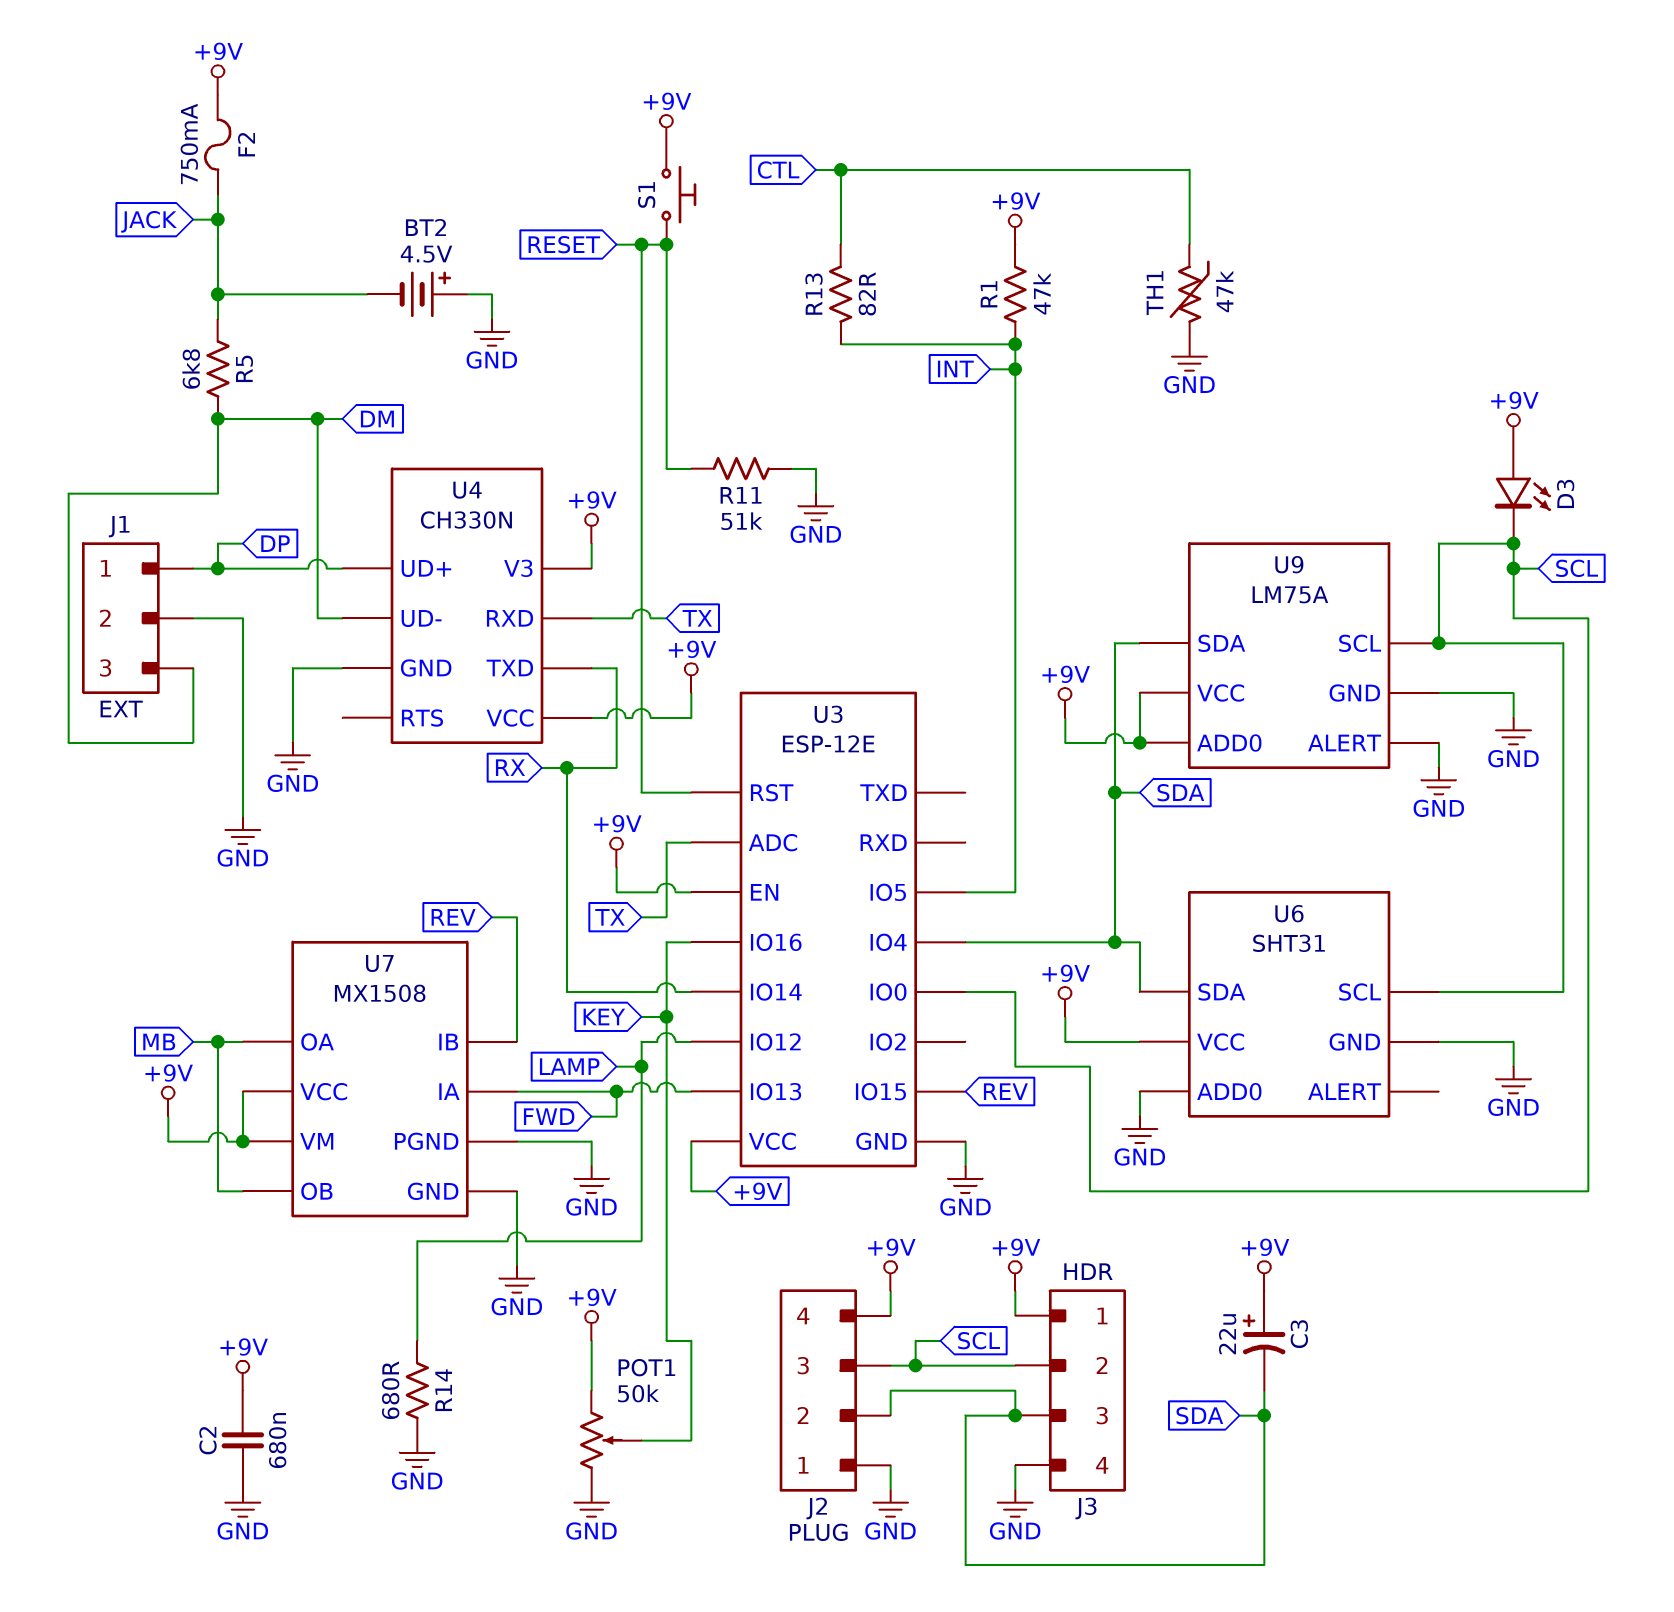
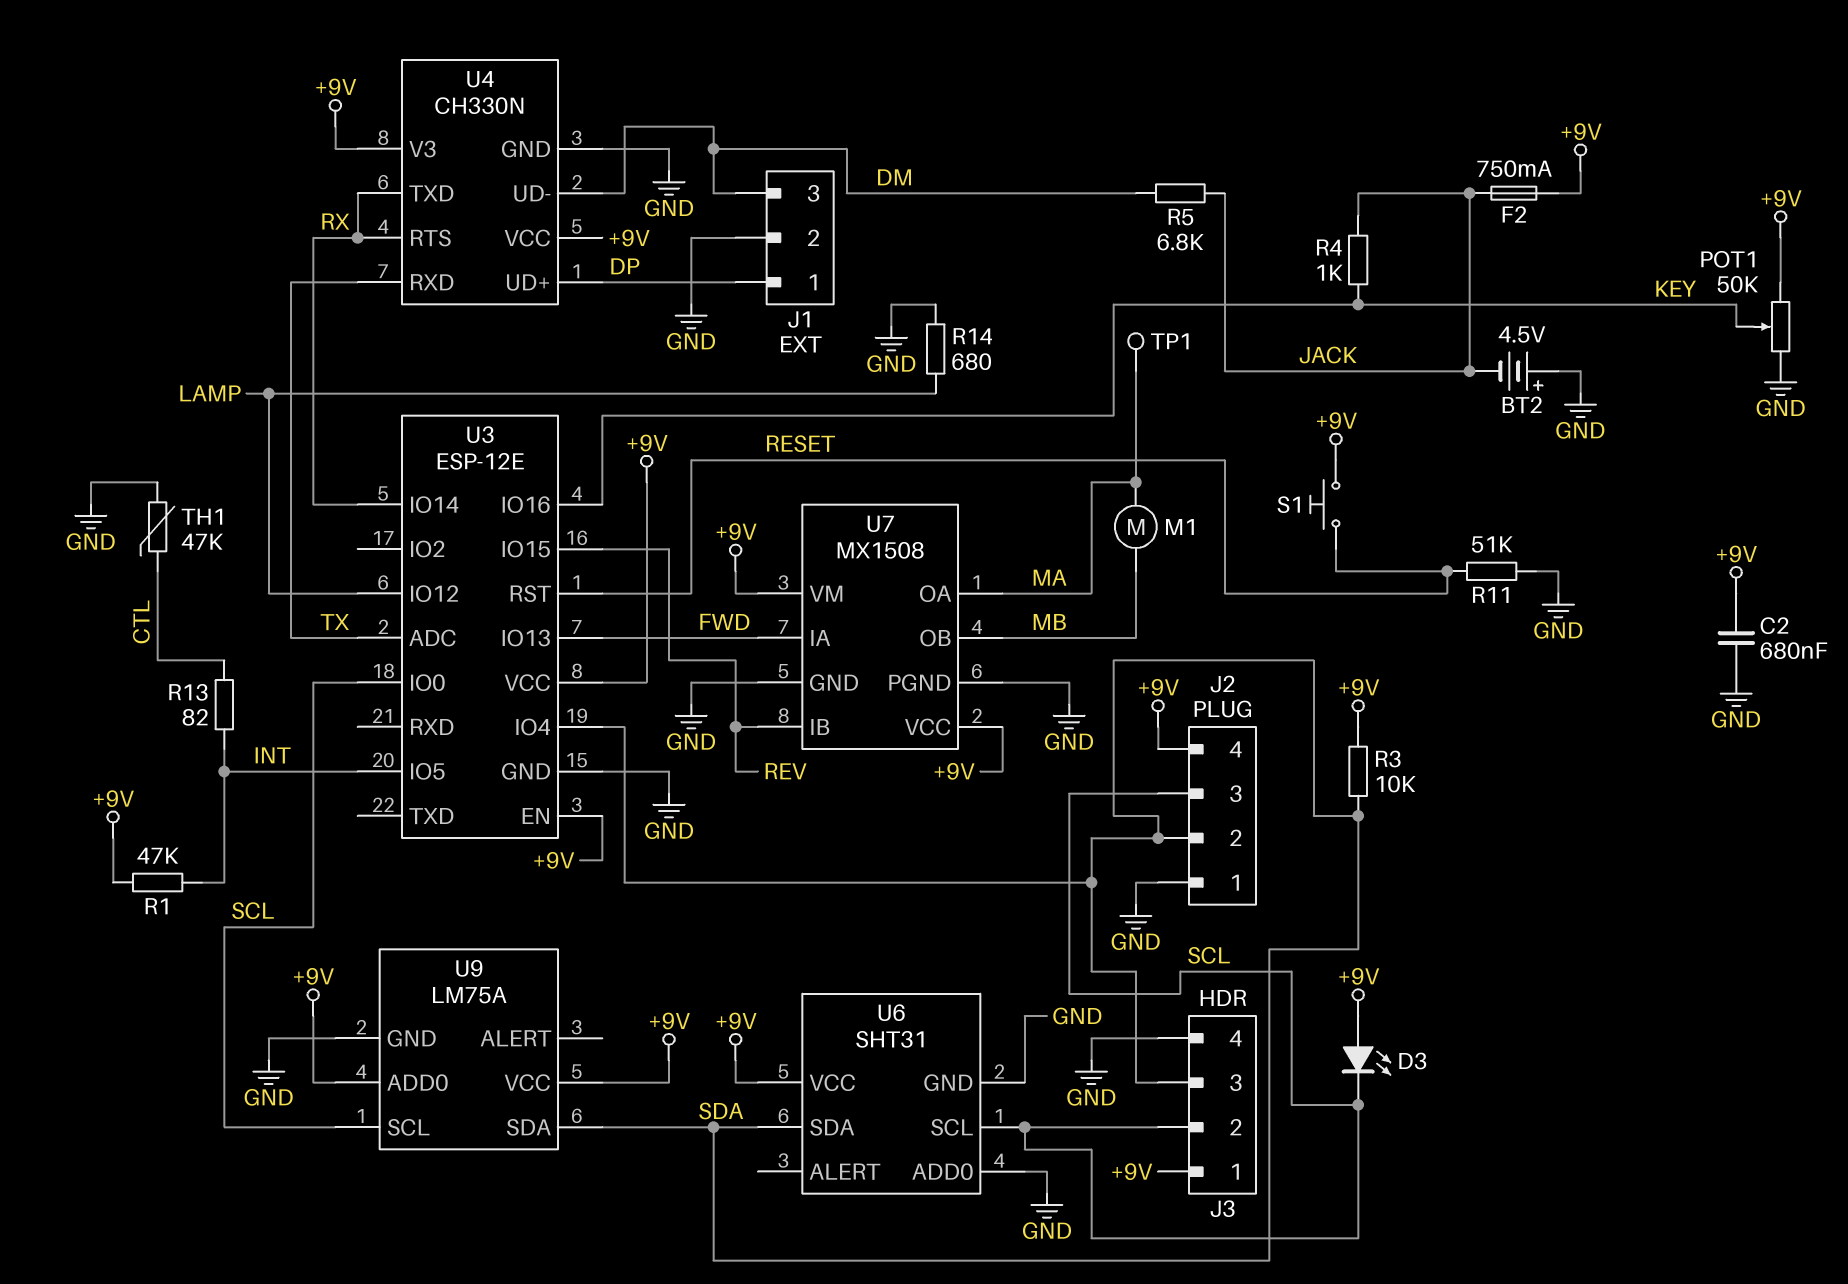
C3: 22uF (plus +9V, minus SDA) -> none
M1: none -> motor (MA, MB)
R3: none -> 10k (+9V, SDA)
R4: none -> 1k (JACK, KEY)
TP1: none -> test point (MA)
U4 pin RTS: none -> RX
U7 pin OA: MB -> MA
U9 pin ALERT: GND -> none

